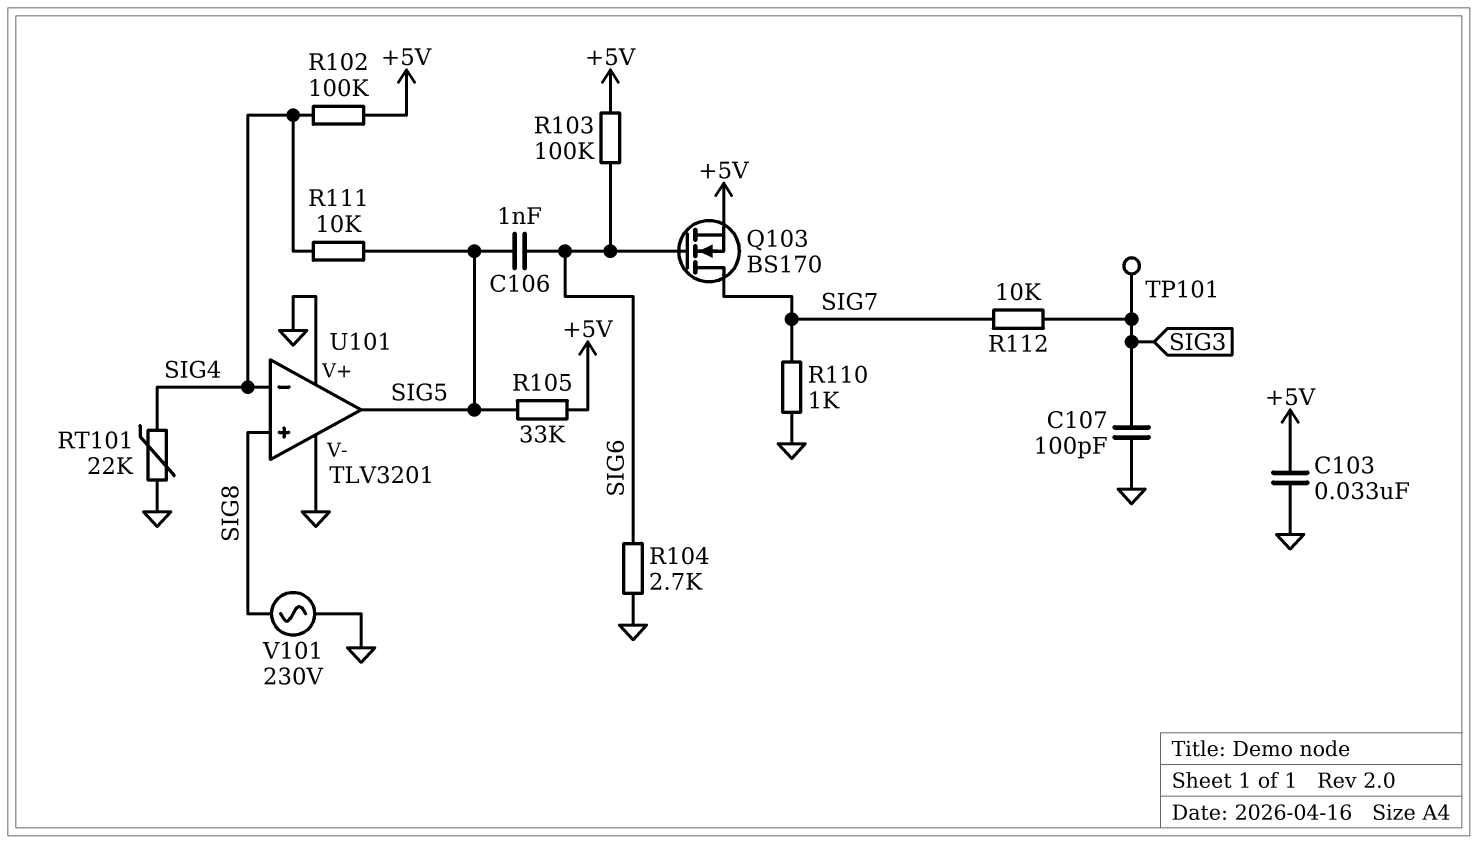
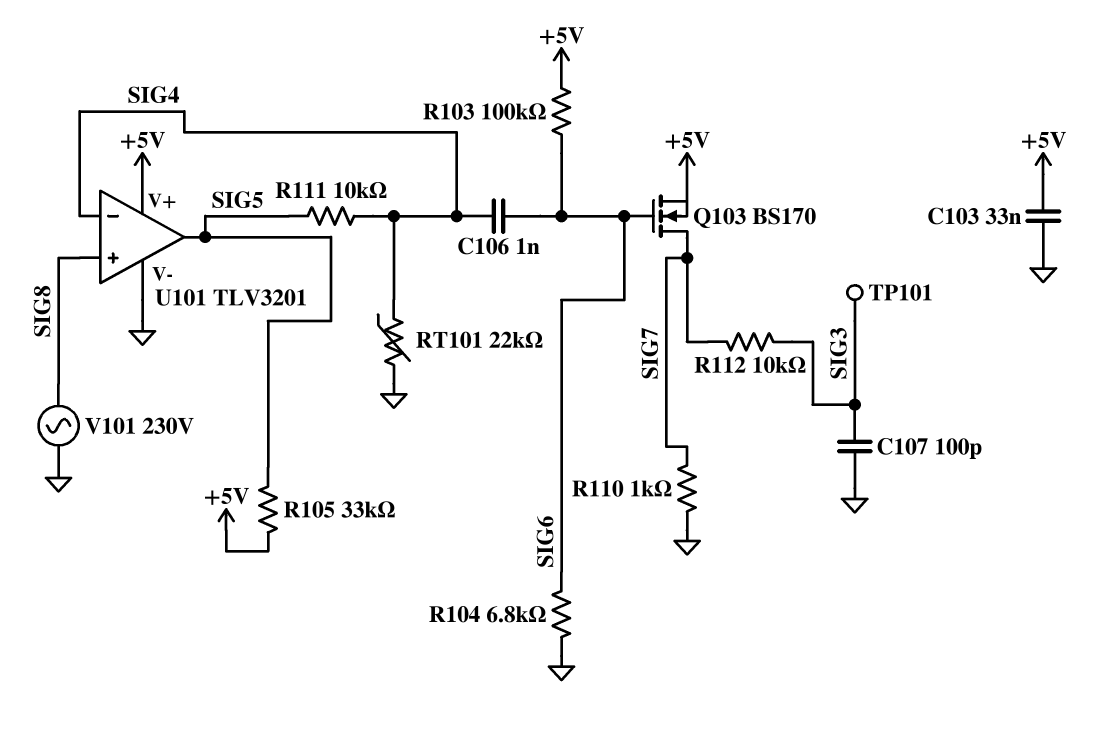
C106: 1nF (SIG5, SIG6) -> 1nF (SIG4, SIG6)
R102: 100k (+5V, SIG4) -> none
R104: 2.7k (GND, SIG6) -> 6.8k (GND, SIG6)
U101 pin V+: GND -> +5V

